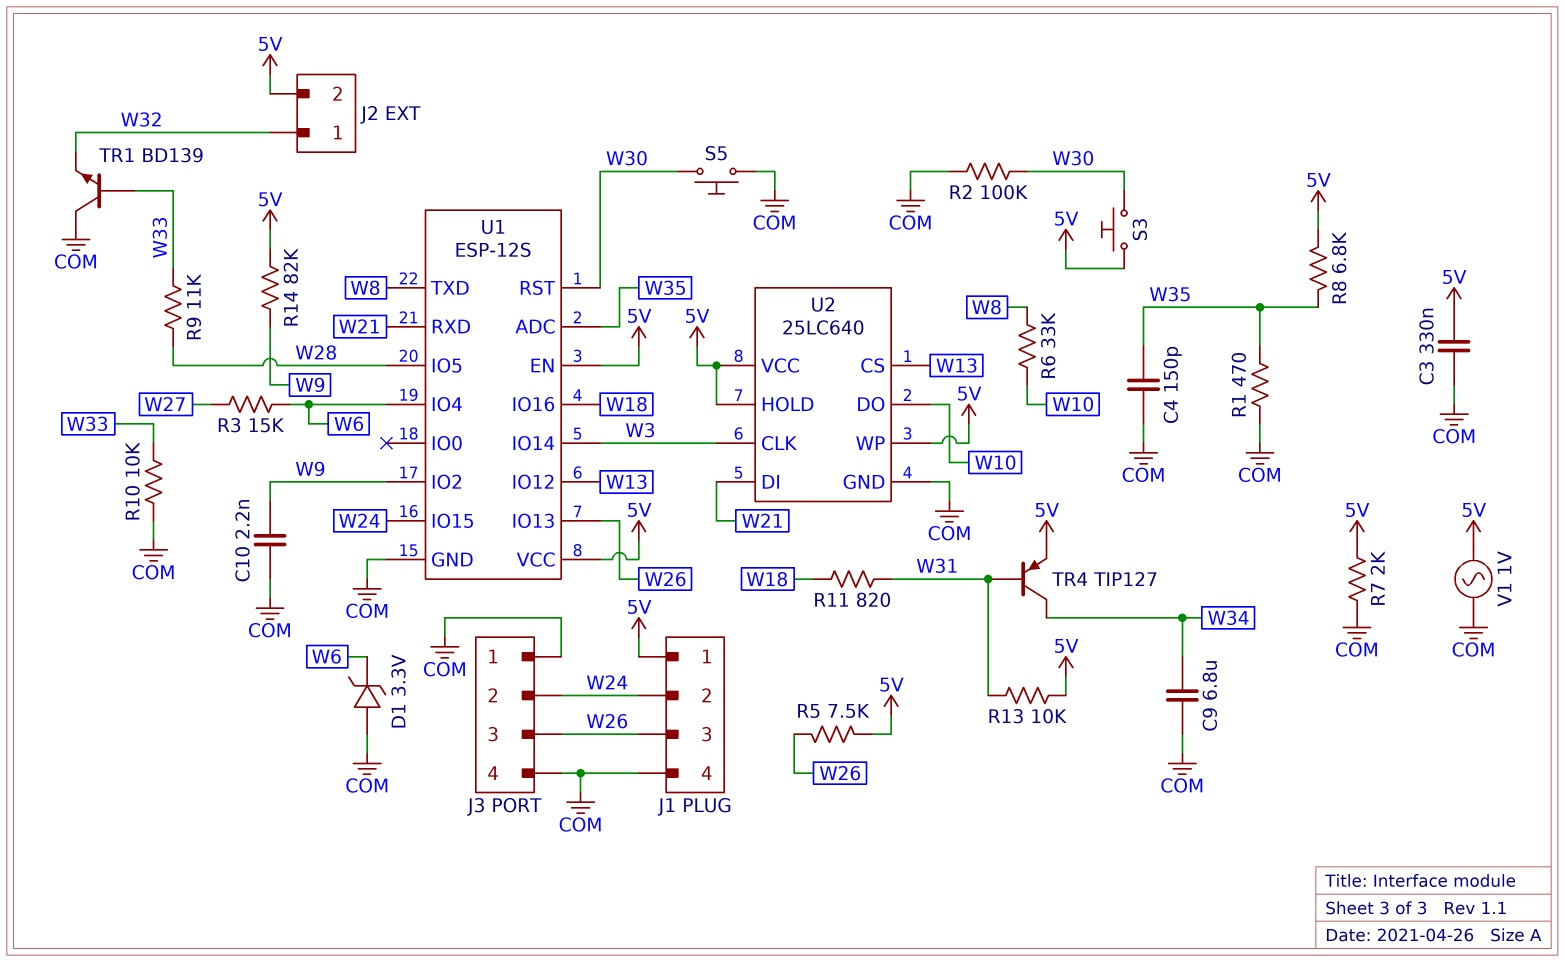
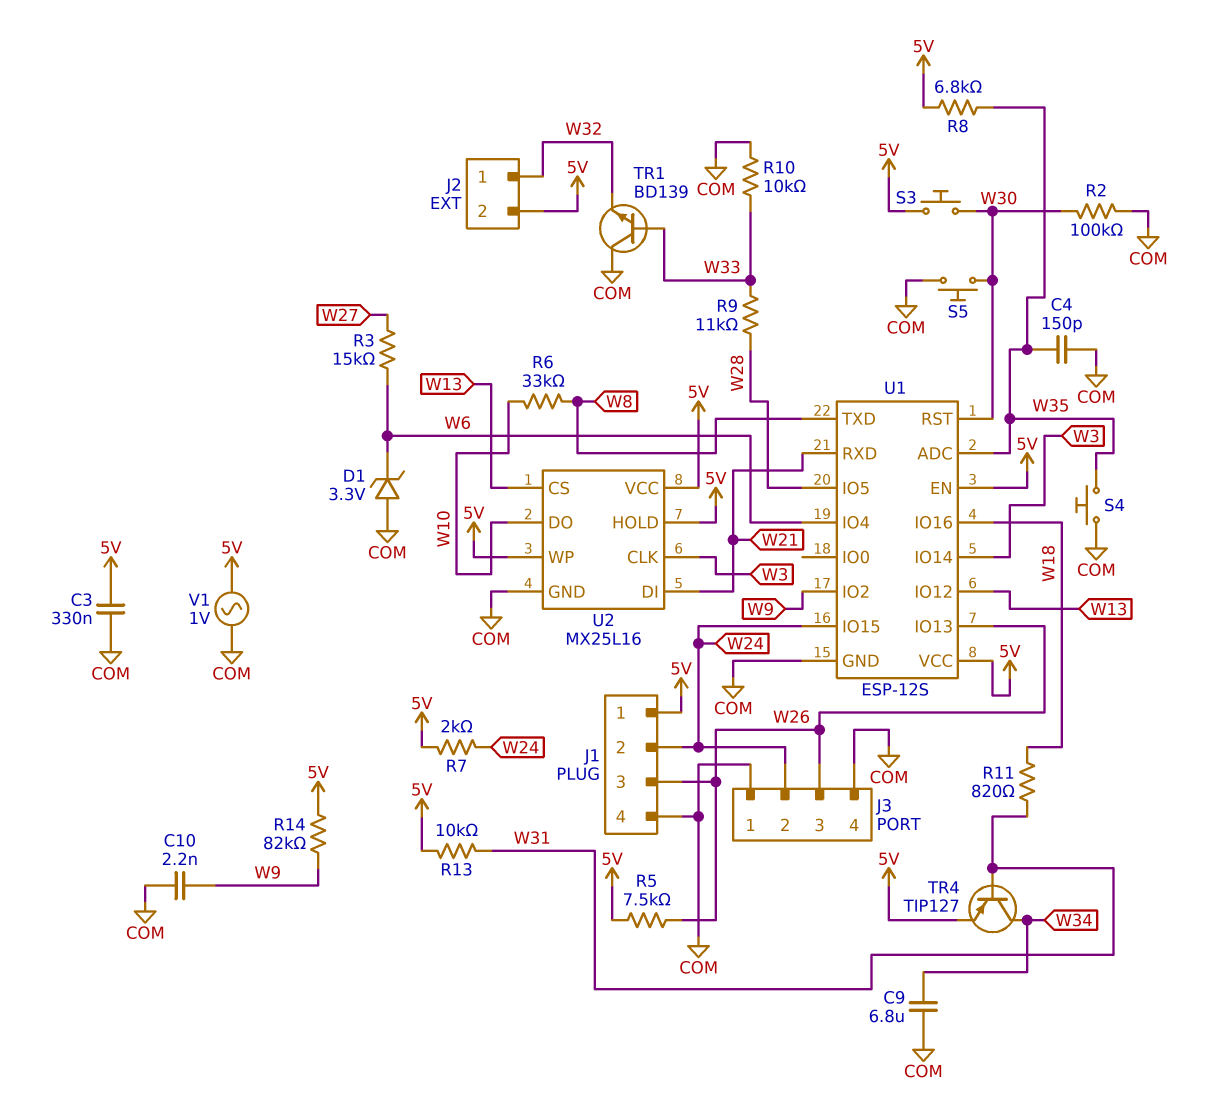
R1: 470 (COM, W35) -> none
R7: 2k (5V, COM) -> 2k (5V, W24)
S4: none -> button (COM, W35)
U2: 25LC640 -> MX25L16

